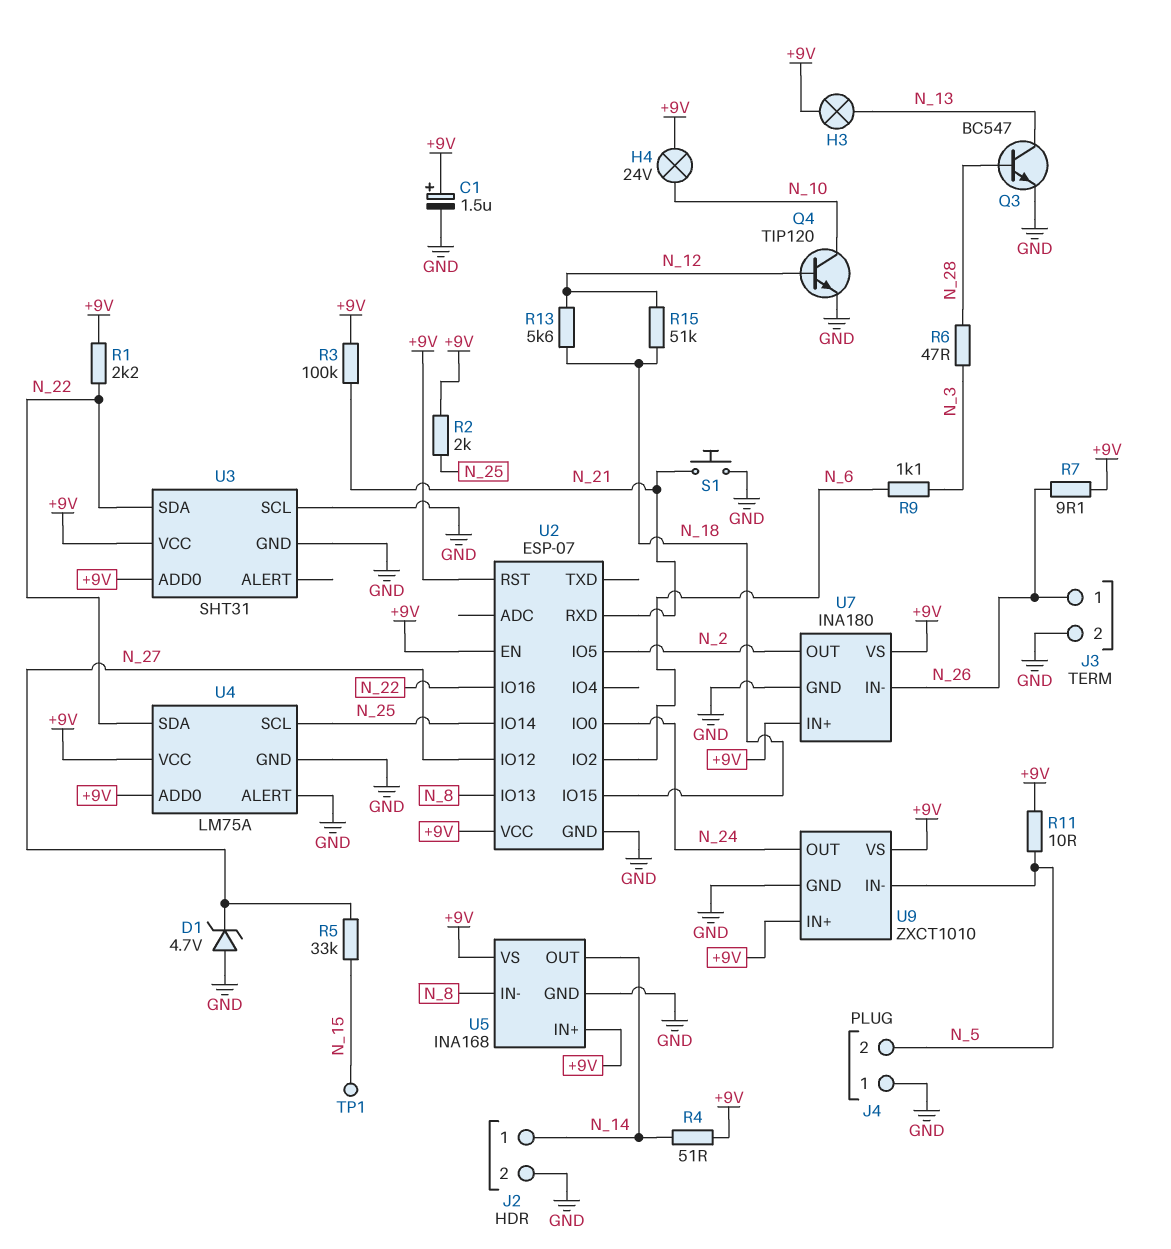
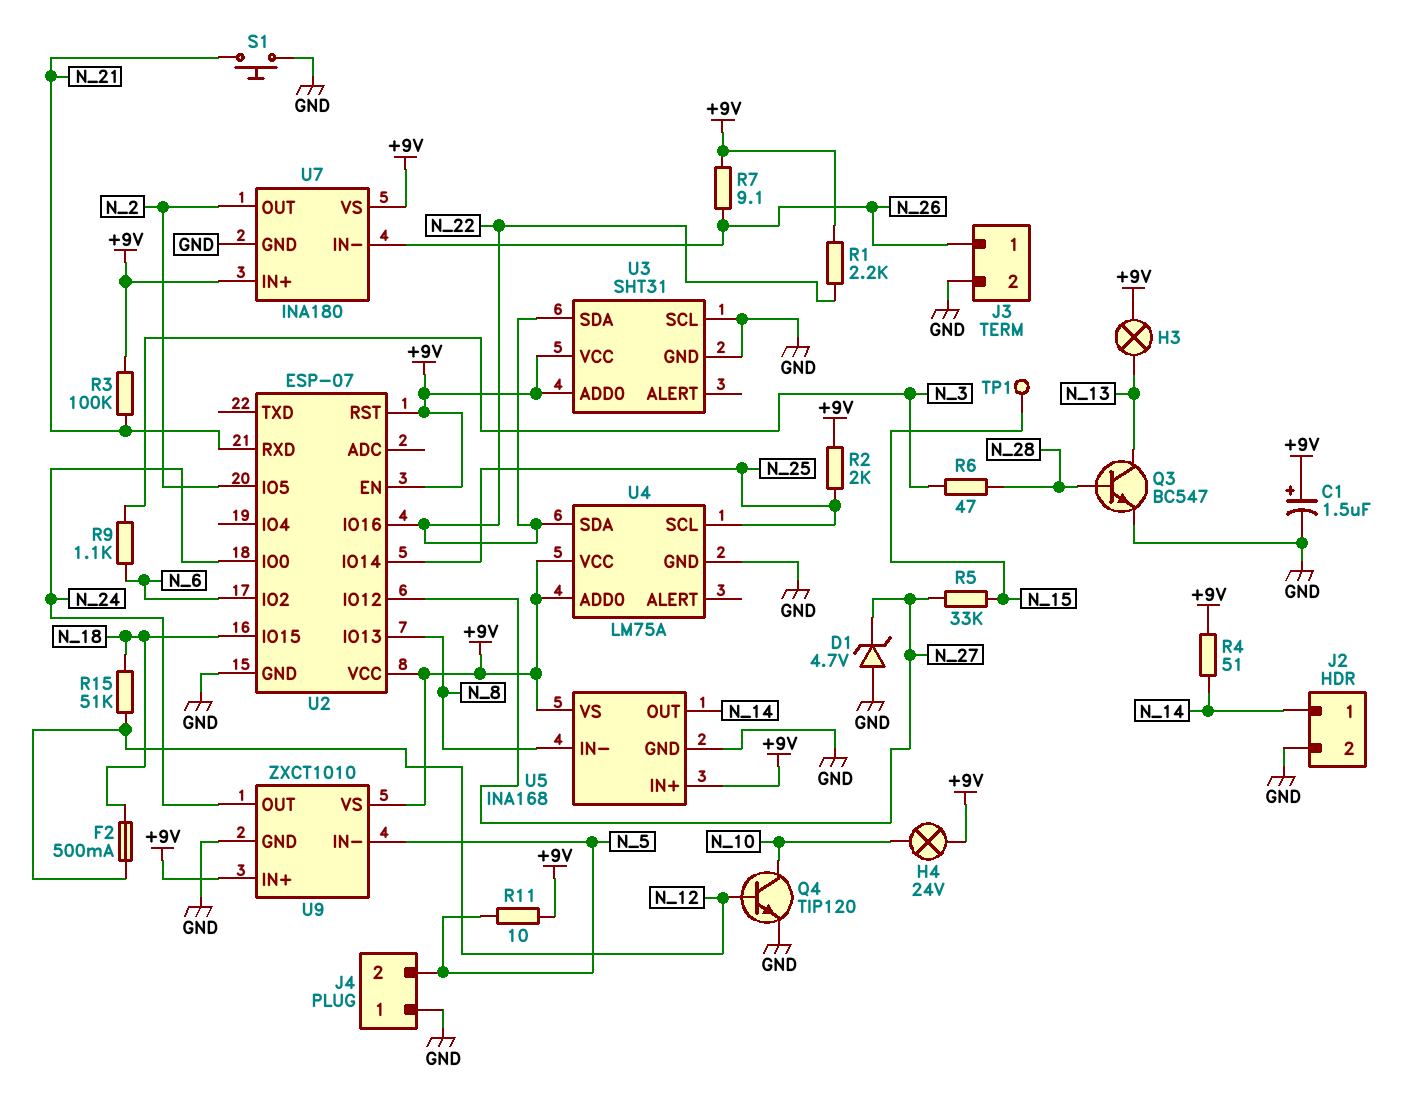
F2: none -> 500mA (N_12, N_18)
R13: 5.6k (N_12, N_18) -> none
U4 pin ALERT: GND -> none

